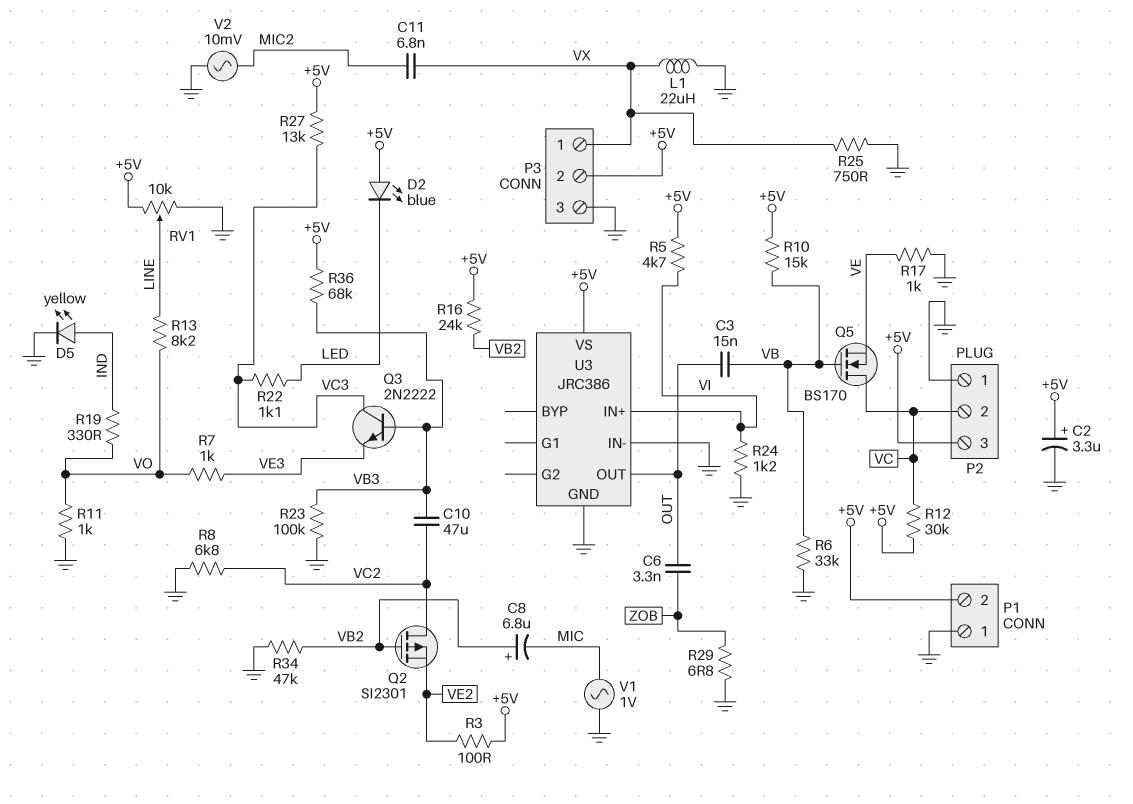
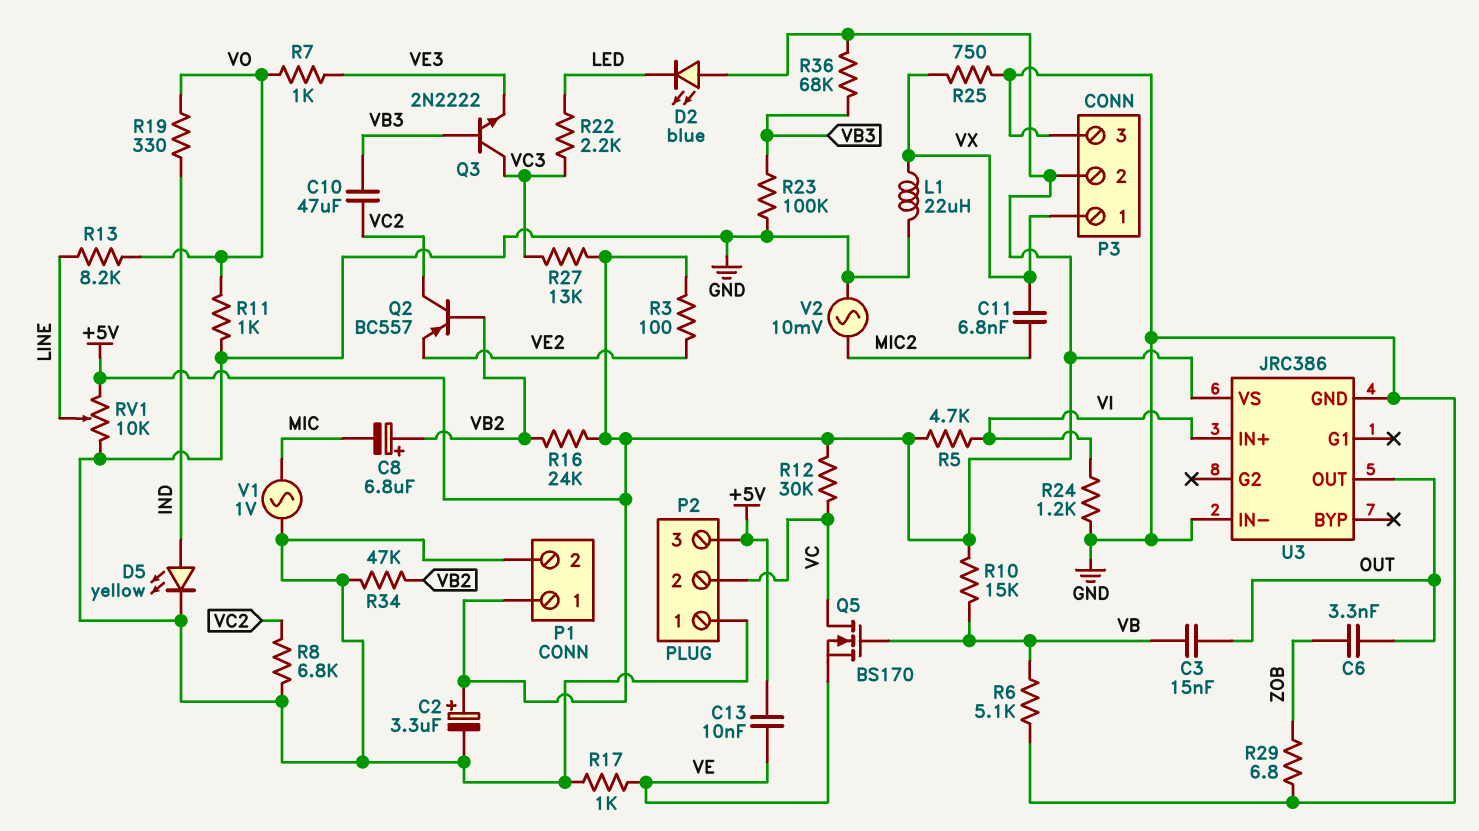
C13: none -> 10nF (+5V, VE)
P1 pin 1: GND -> +5V
P1 pin 2: +5V -> GND
Q2: PMOS SI2301 (G VB2, D VC2, S VE2) -> PNP BC557 (B VB2, C VC2, E VE2)
R6: 33k (GND, VB) -> 5.1k (GND, VB)
R22: 1.1k (LED, VC3) -> 2.2k (LED, VC3)

